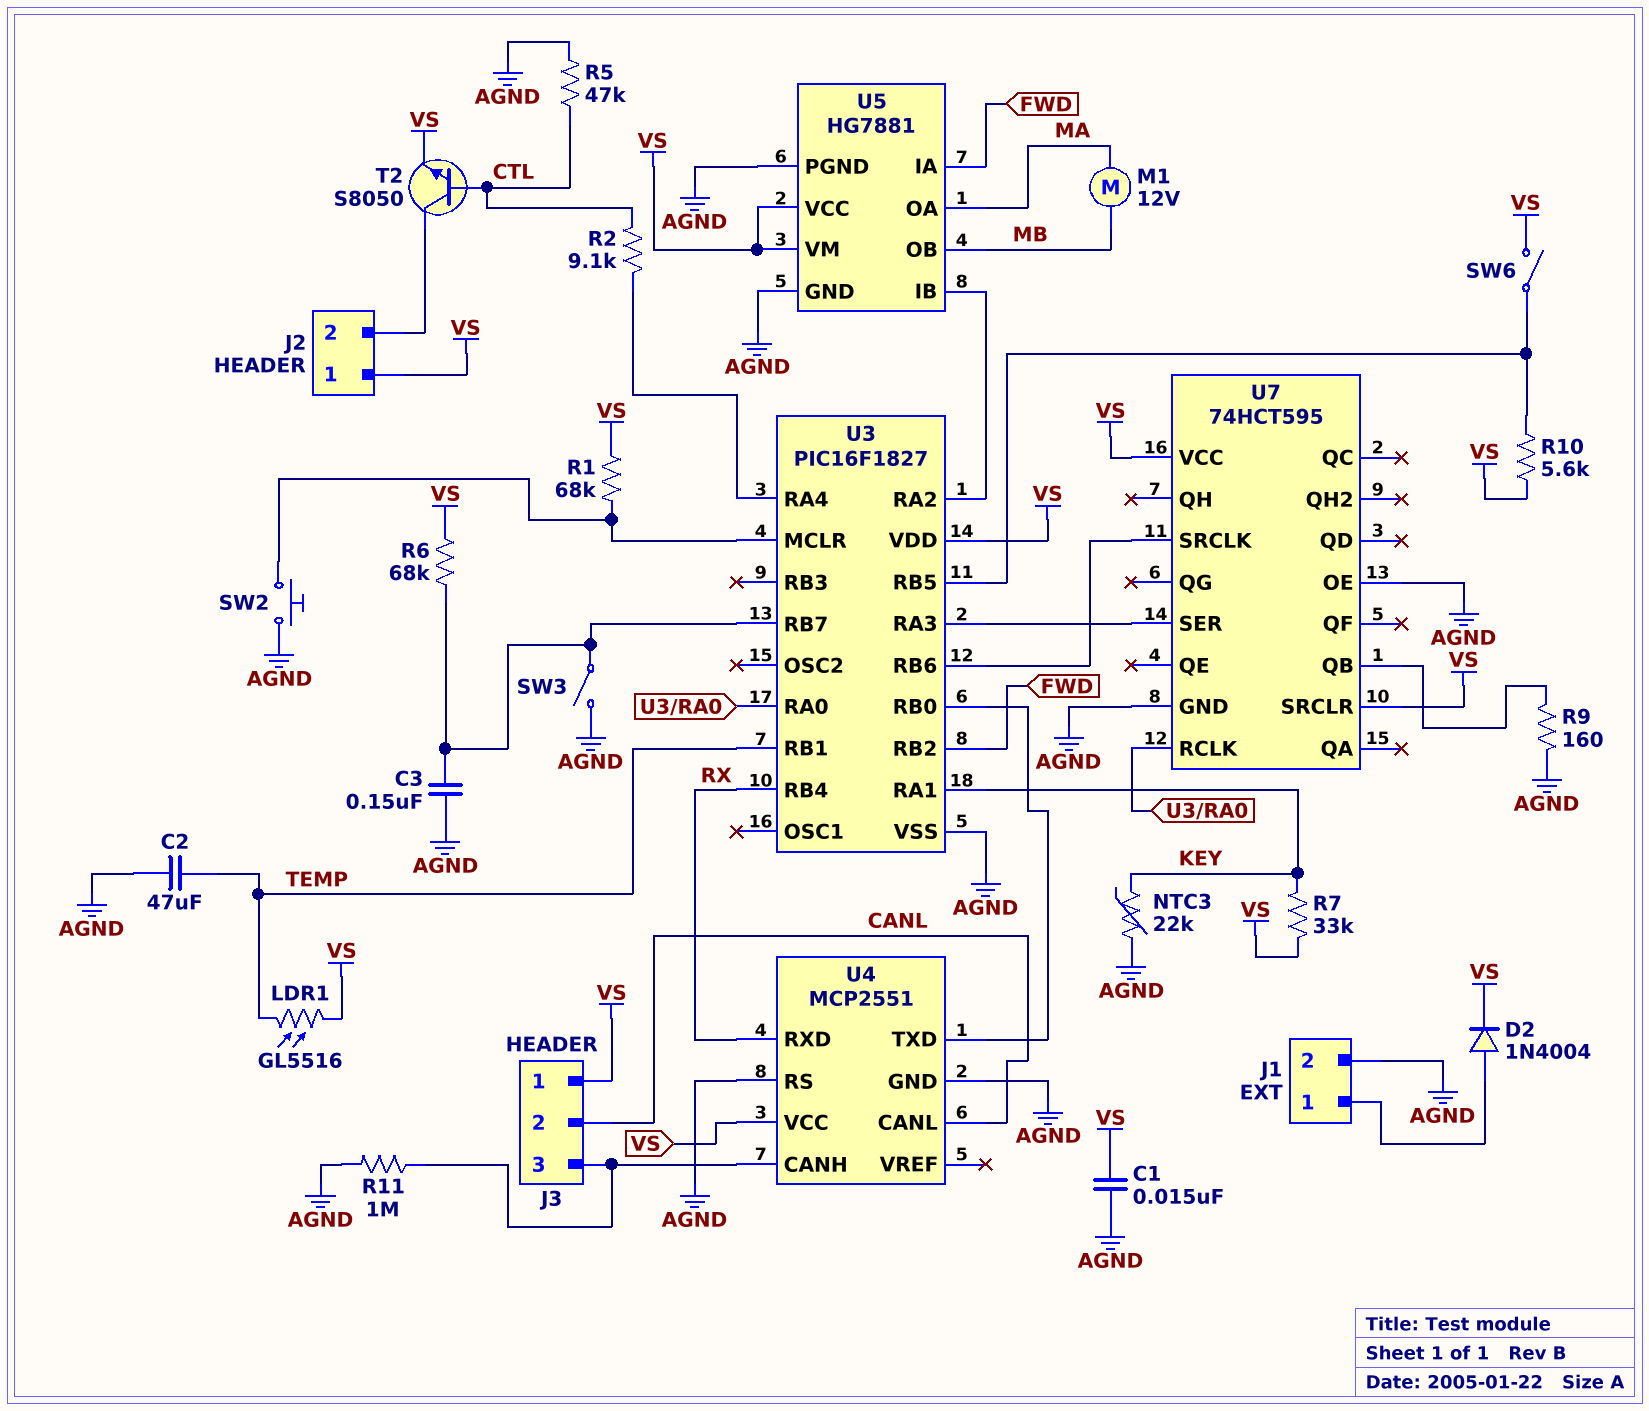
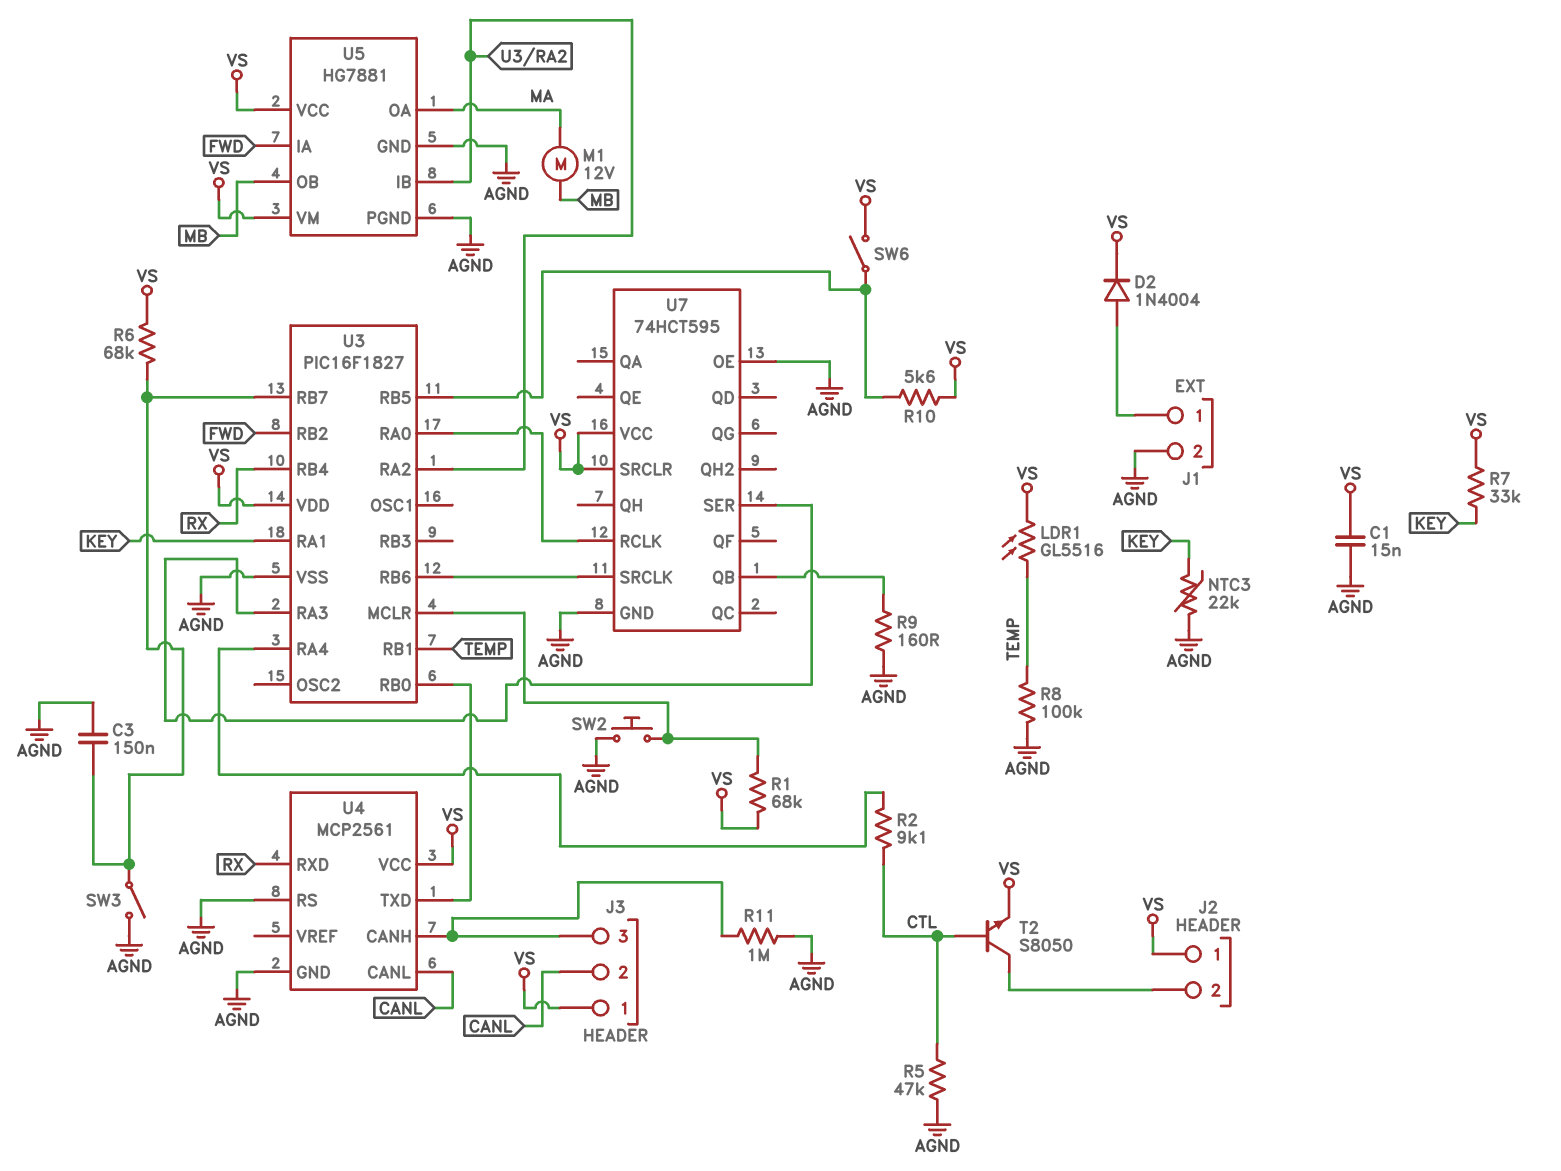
C2: 47uF (AGND, TEMP) -> none
R8: none -> 100k (AGND, TEMP)
U4: MCP2551 -> MCP2561

